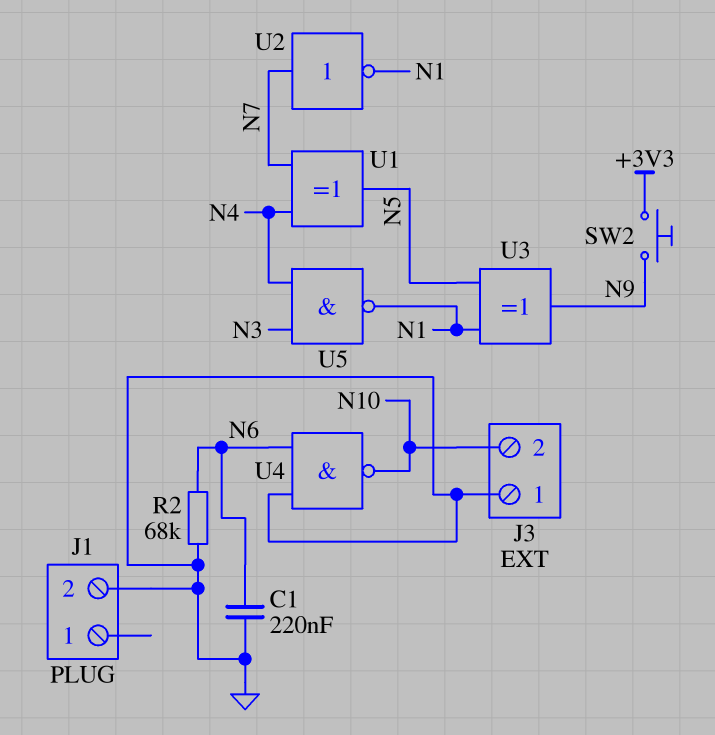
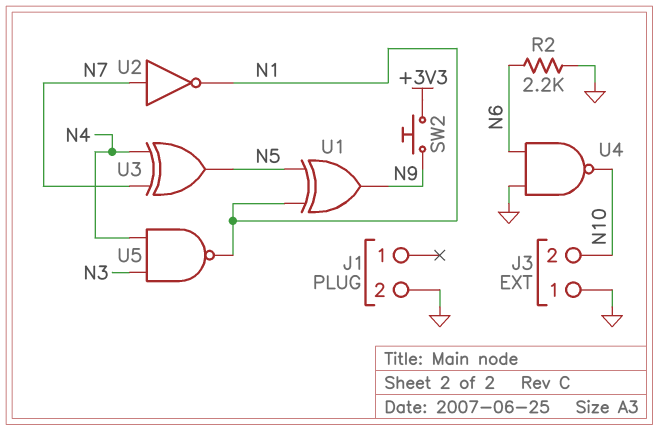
C1: 220nF (GND, N6) -> none
R2: 68k (GND, N6) -> 2.2k (GND, N6)
U1: XOR (in N4, in N7, out N5) -> XOR (in N1, in N5, out N9)
U3: XOR (in N1, in N5, out N9) -> XOR (in N4, in N7, out N5)

